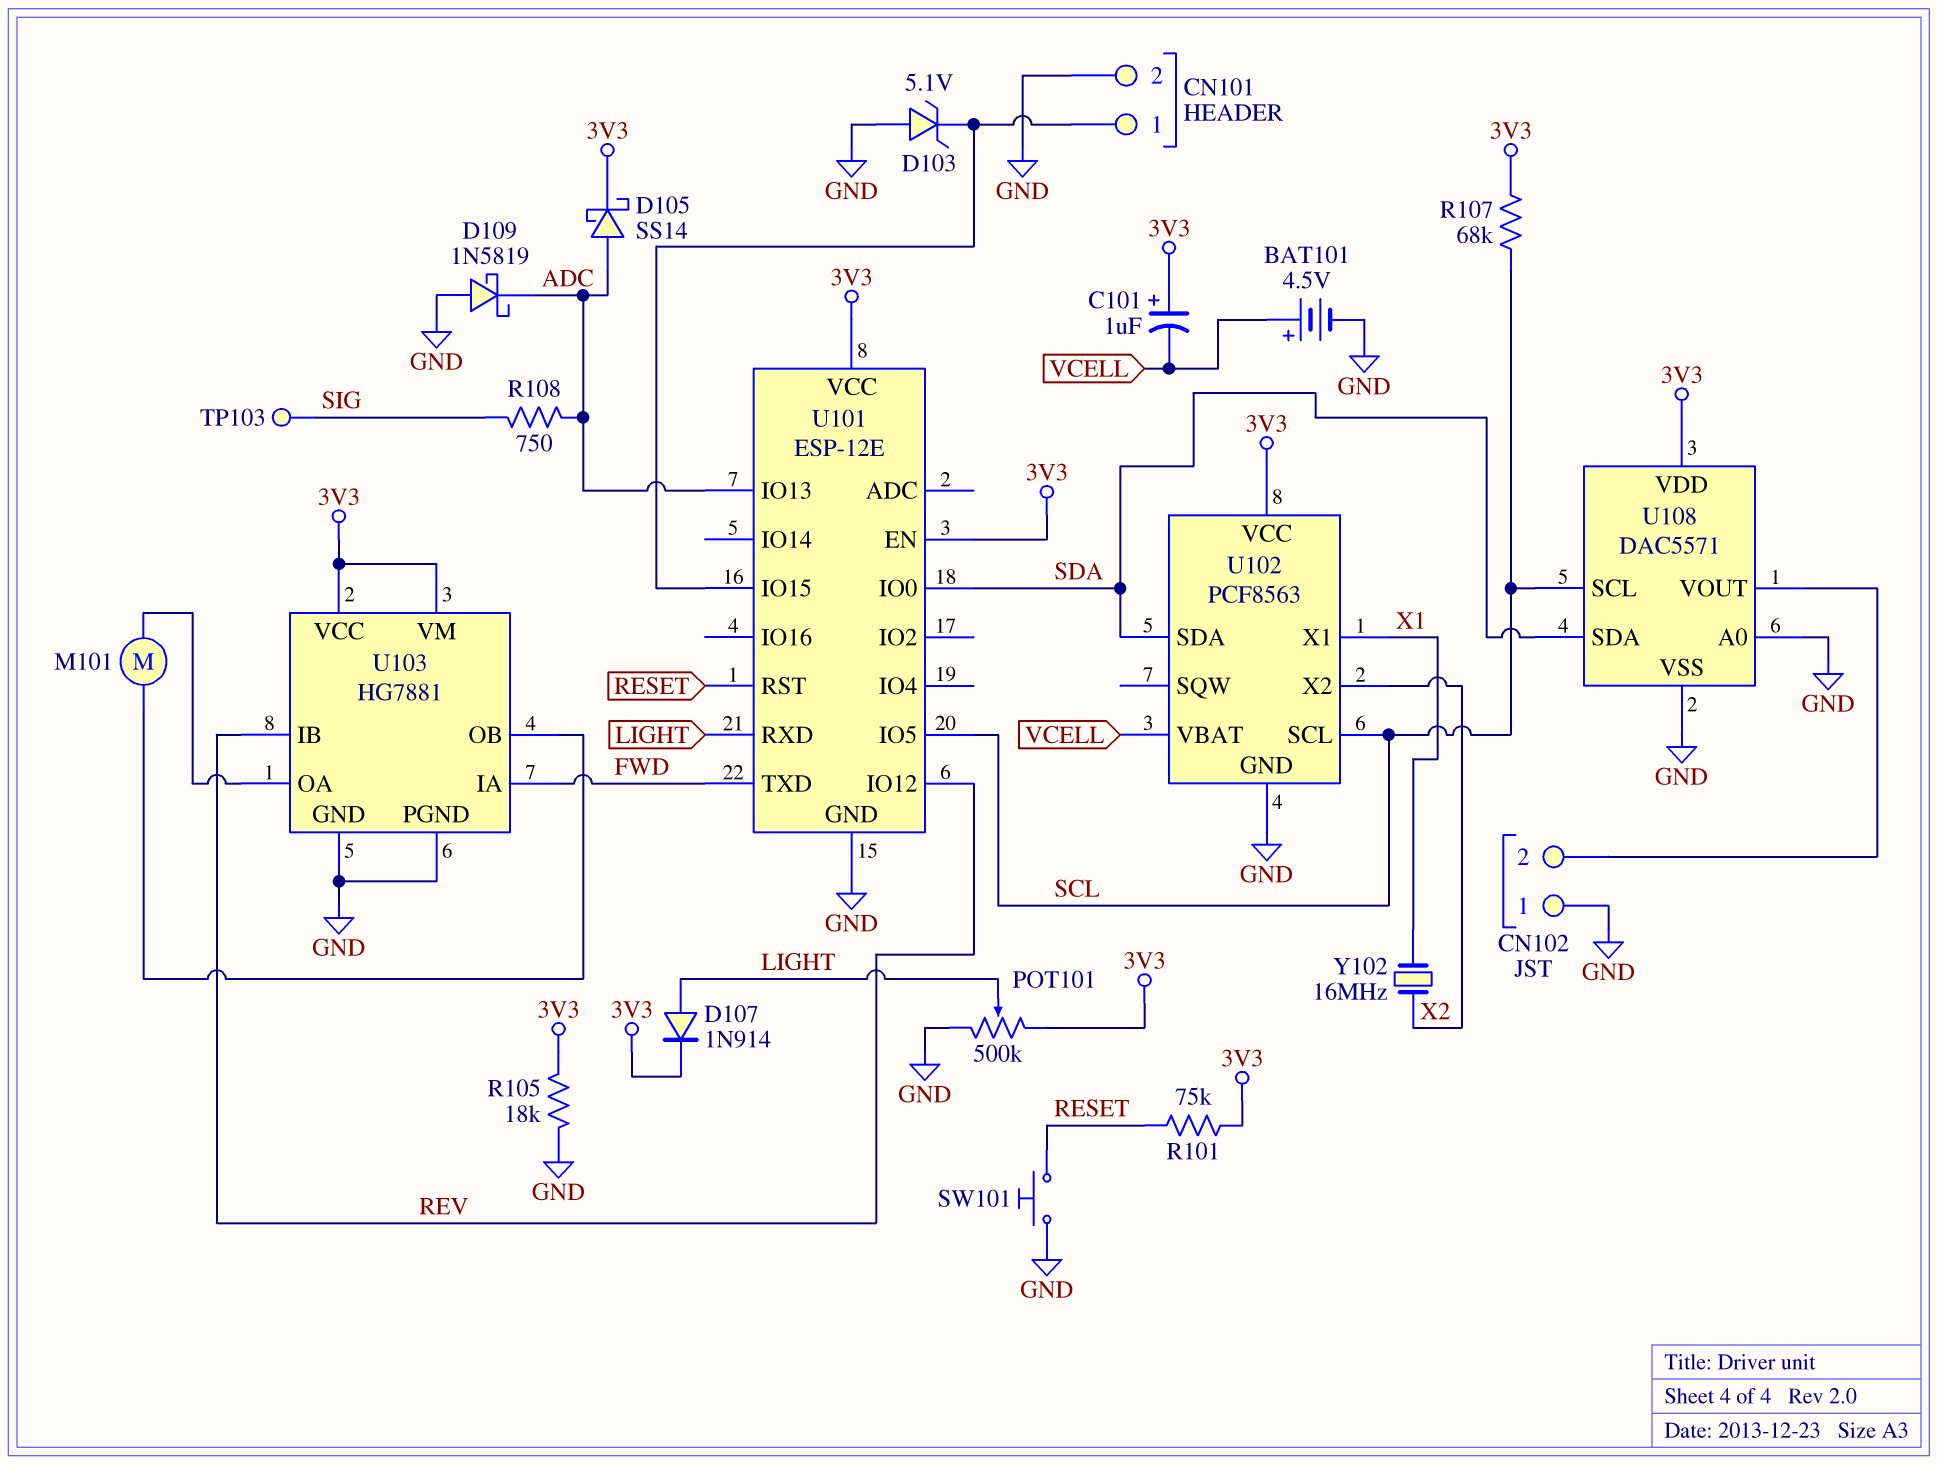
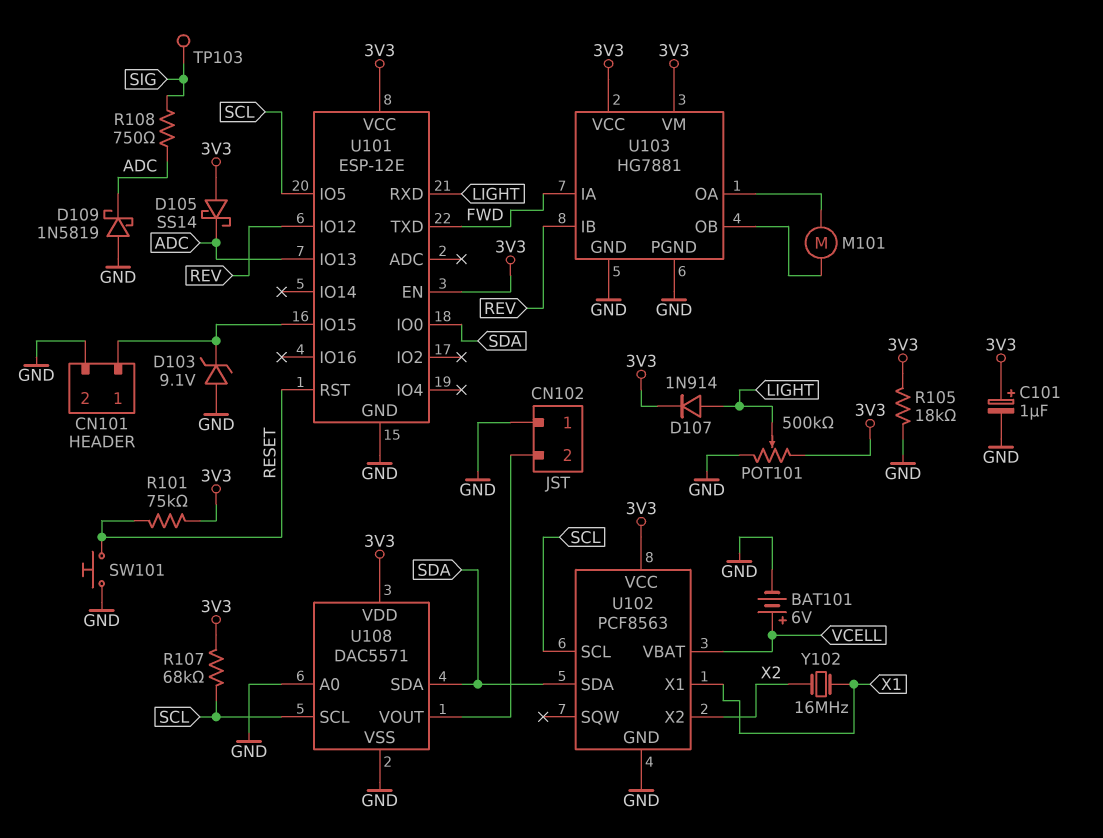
BAT101: 4.5V (plus VCELL, minus GND) -> 6V (plus VCELL, minus GND)
C101: 1uF (plus 3V3, minus VCELL) -> 1uF (plus 3V3, minus GND)
D103: zener 5.1V (A GND, K CN101/1) -> zener 9.1V (A GND, K CN101/1)
D105: schottky SS14 (A ADC, K 3V3) -> schottky SS14 (A 3V3, K ADC)

